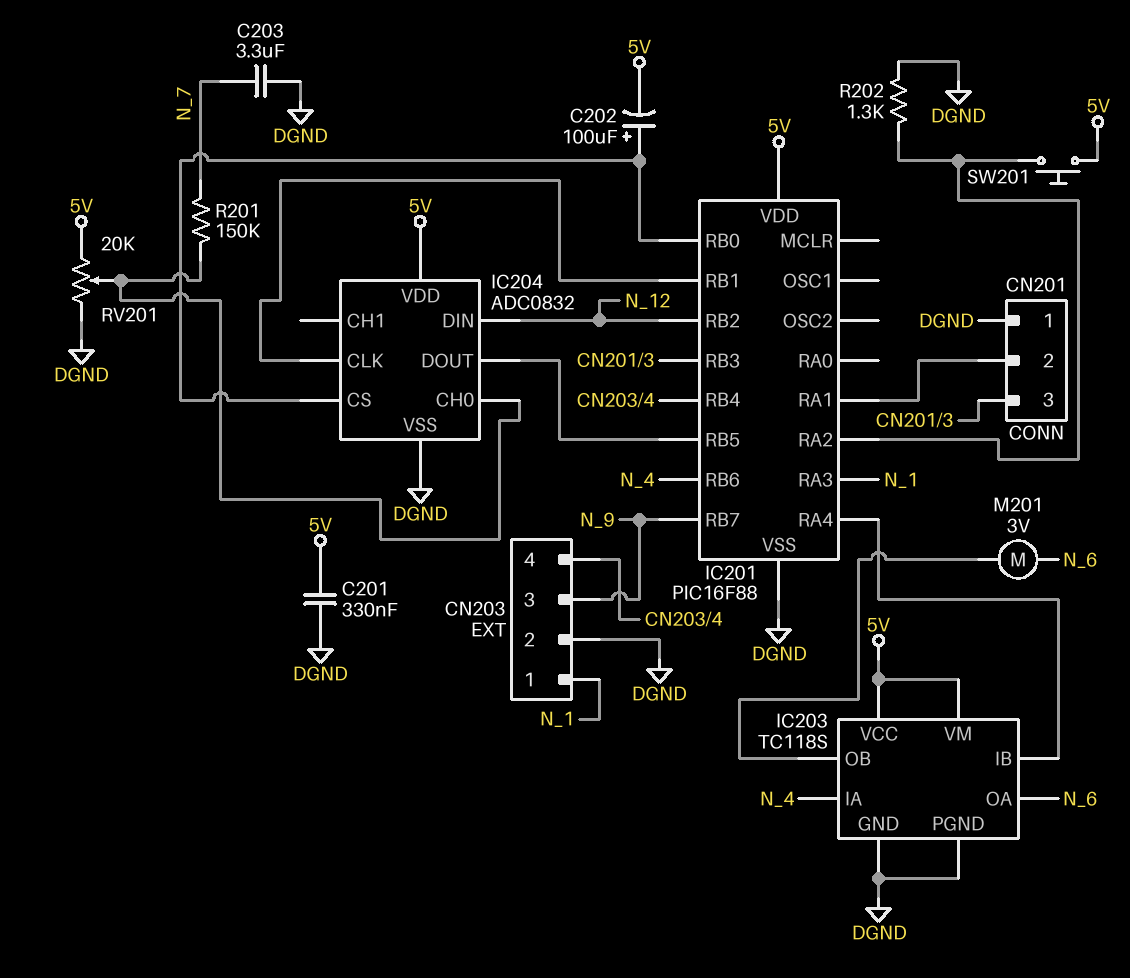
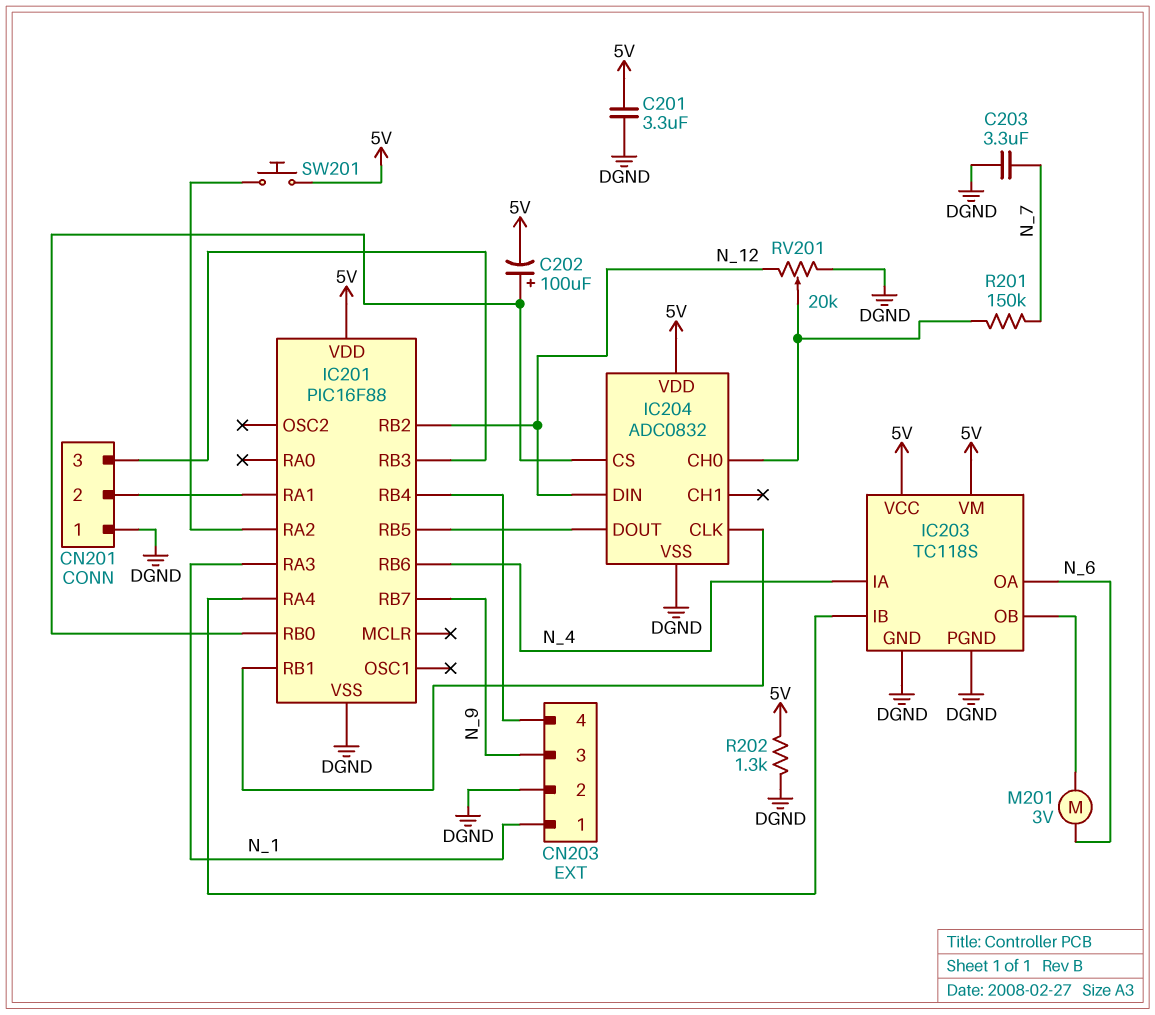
C201: 330nF (5V, DGND) -> 3.3uF (5V, DGND)
R202: 1.3k (DGND, IC201/RA2) -> 1.3k (5V, DGND)
RV201: 20k (5V, DGND, wiper IC204/CH0) -> 20k (DGND, N_12, wiper IC204/CH0)

